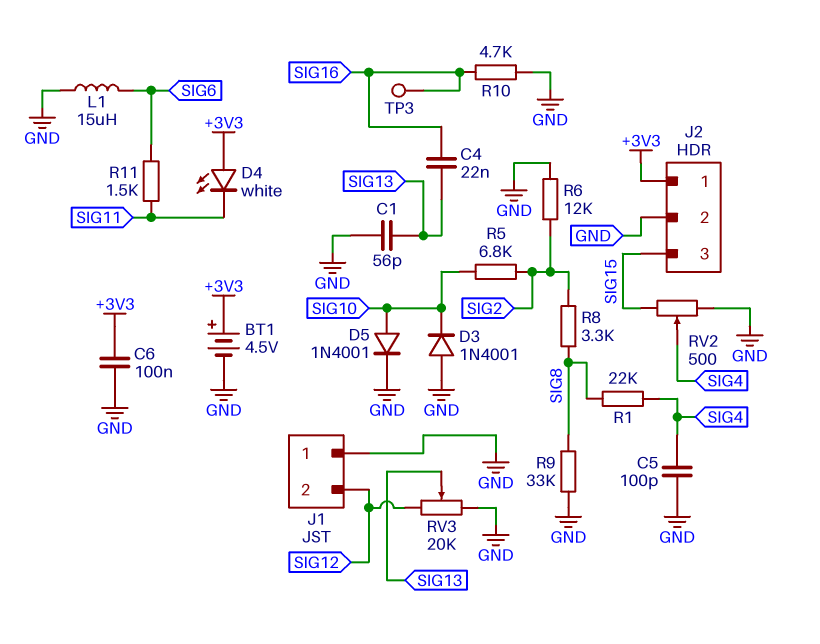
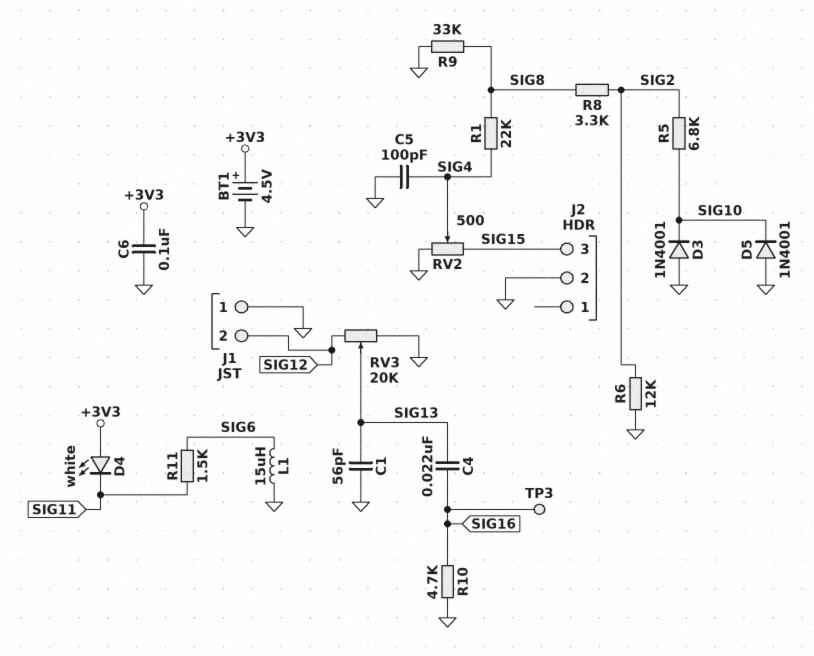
D5: diode 1N4001 (A SIG10, K GND) -> diode 1N4001 (A GND, K SIG10)
J2 pin 1: +3V3 -> none

